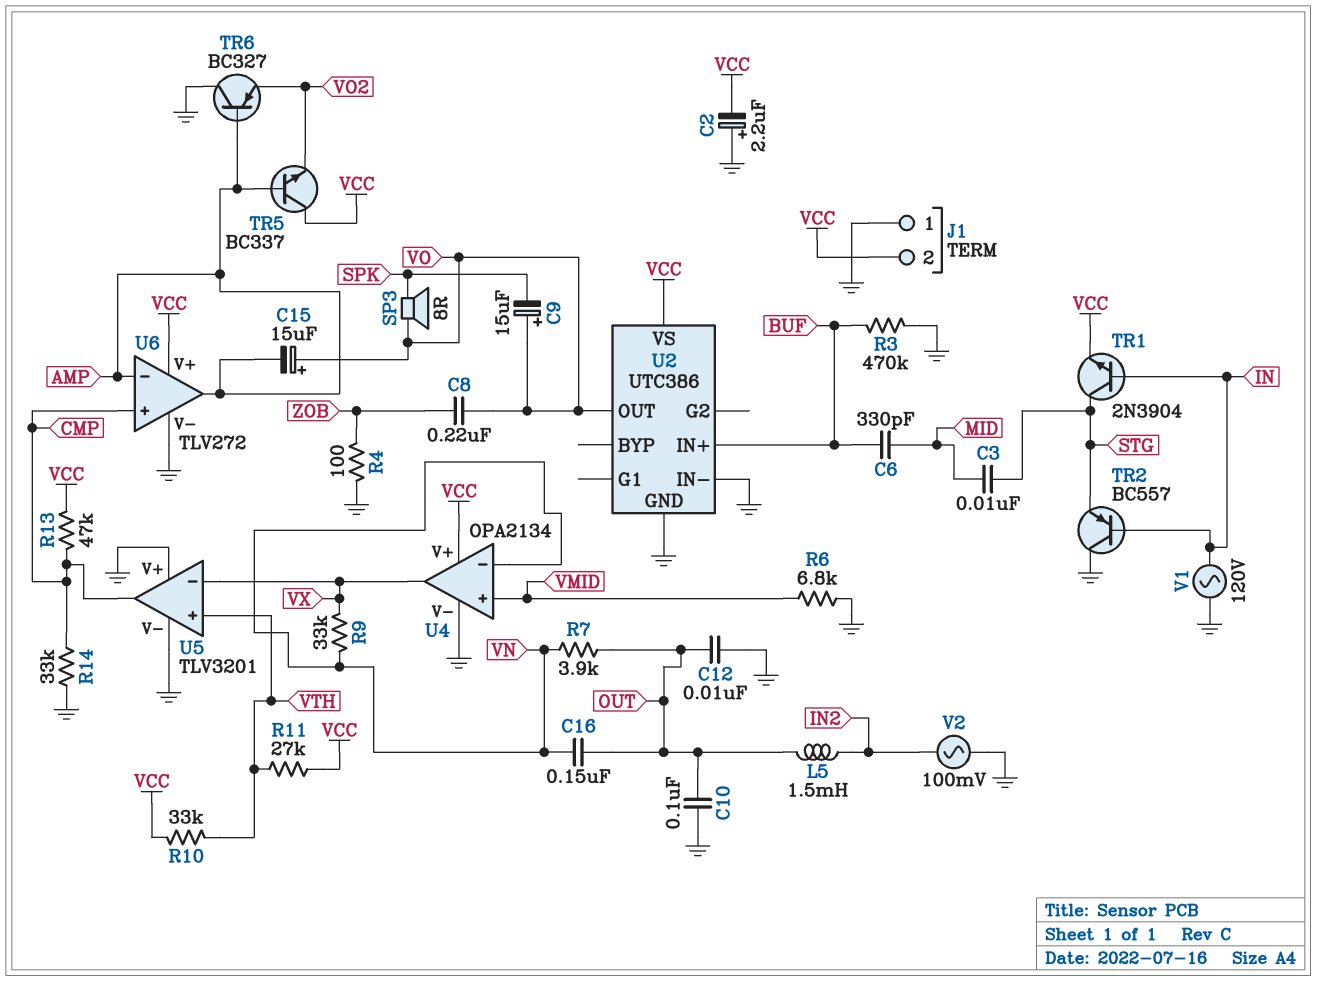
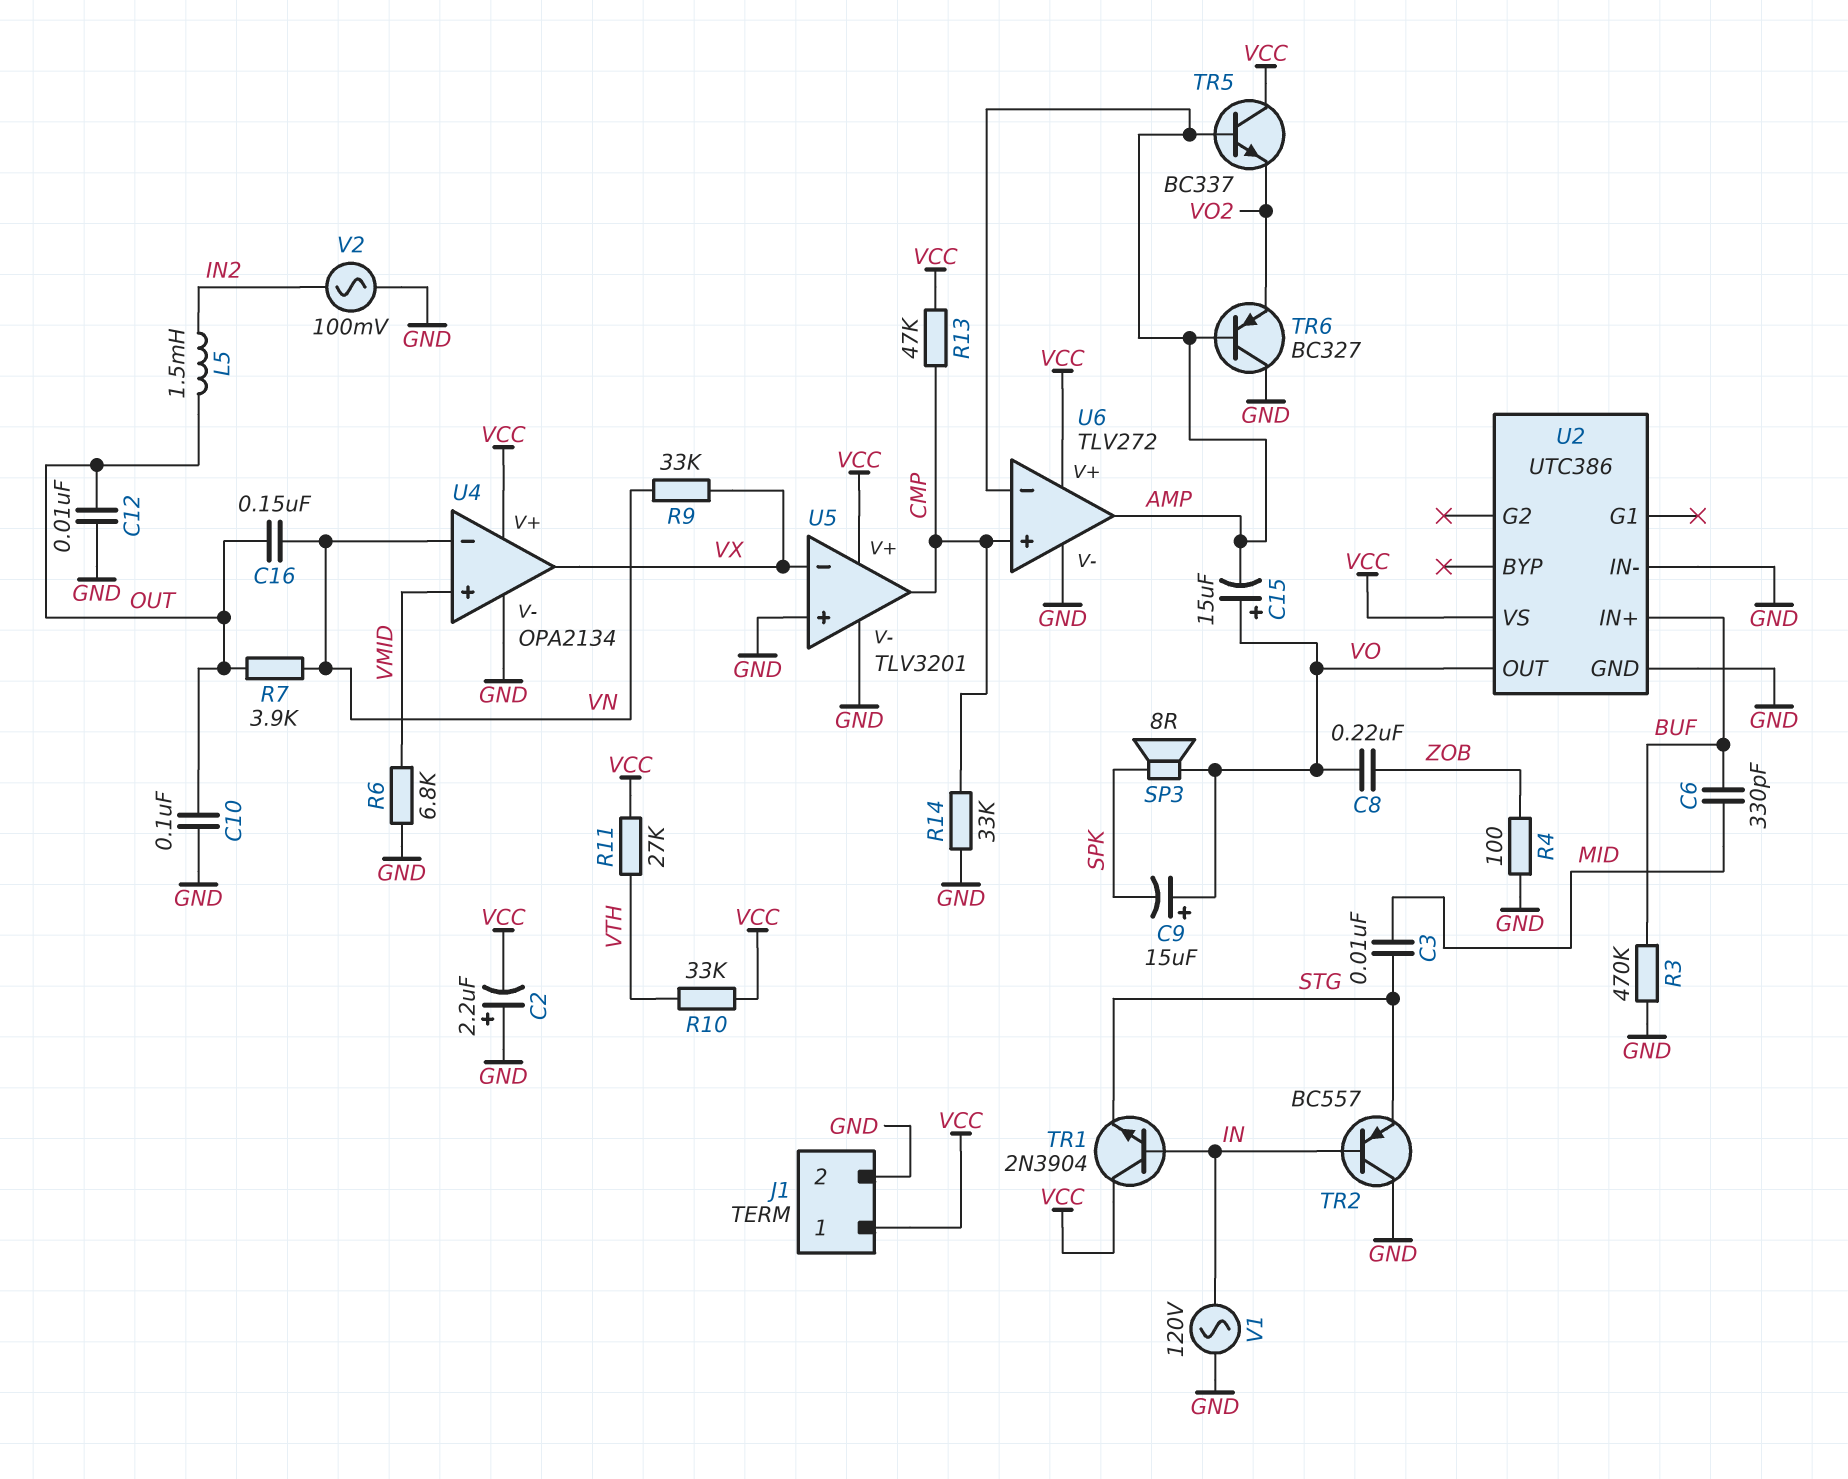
J1 pin 1: GND -> VCC
J1 pin 2: VCC -> GND
TR1: NPN 2N3904 (B IN, C STG, E VCC) -> NPN 2N3904 (B IN, C VCC, E STG)
U5 pin V+: GND -> VCC
U5 pin in+: VTH -> GND

